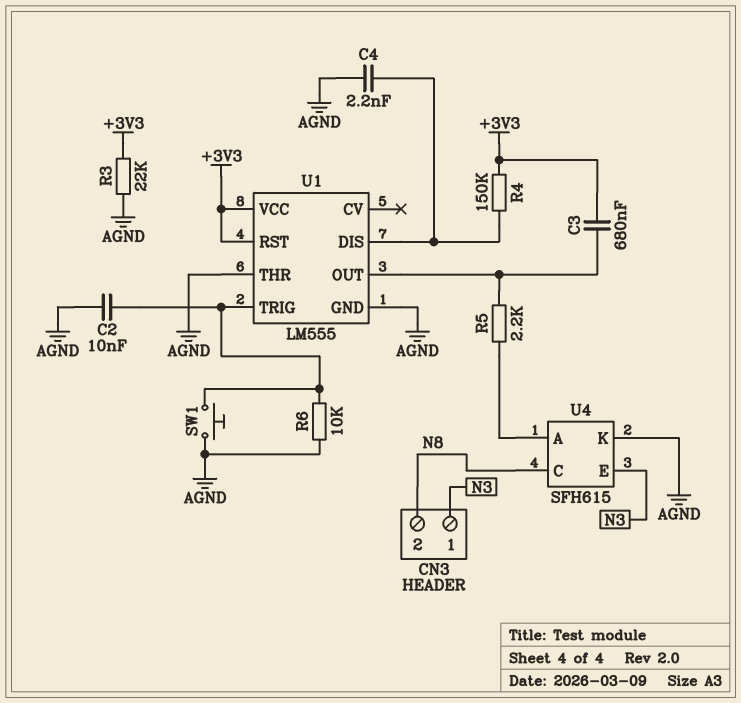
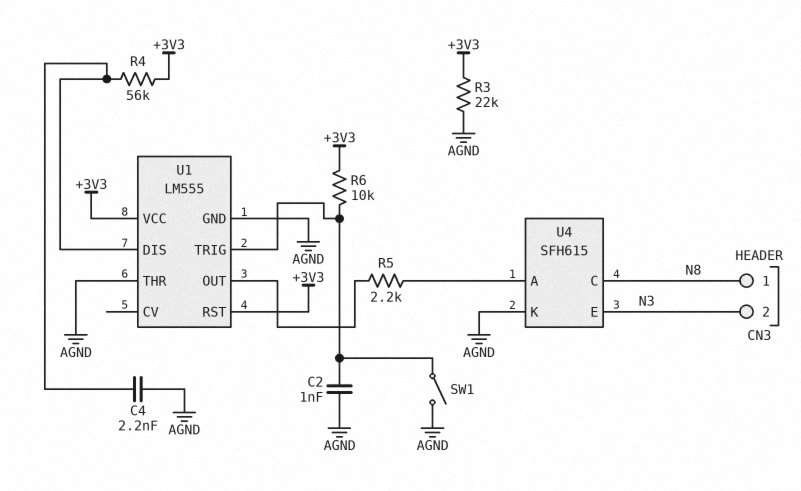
C2: 10nF (AGND, U1/TRIG) -> 1nF (AGND, U1/TRIG)
C3: 680nF (+3V3, U1/OUT) -> none
CN3 pin 1: N3 -> N8
CN3 pin 2: N8 -> N3
R4: 150k (+3V3, U1/DIS) -> 56k (+3V3, U1/DIS)
R6: 10k (AGND, U1/TRIG) -> 10k (+3V3, U1/TRIG)
SW1: button (AGND, U1/TRIG) -> switch (AGND, U1/TRIG)

